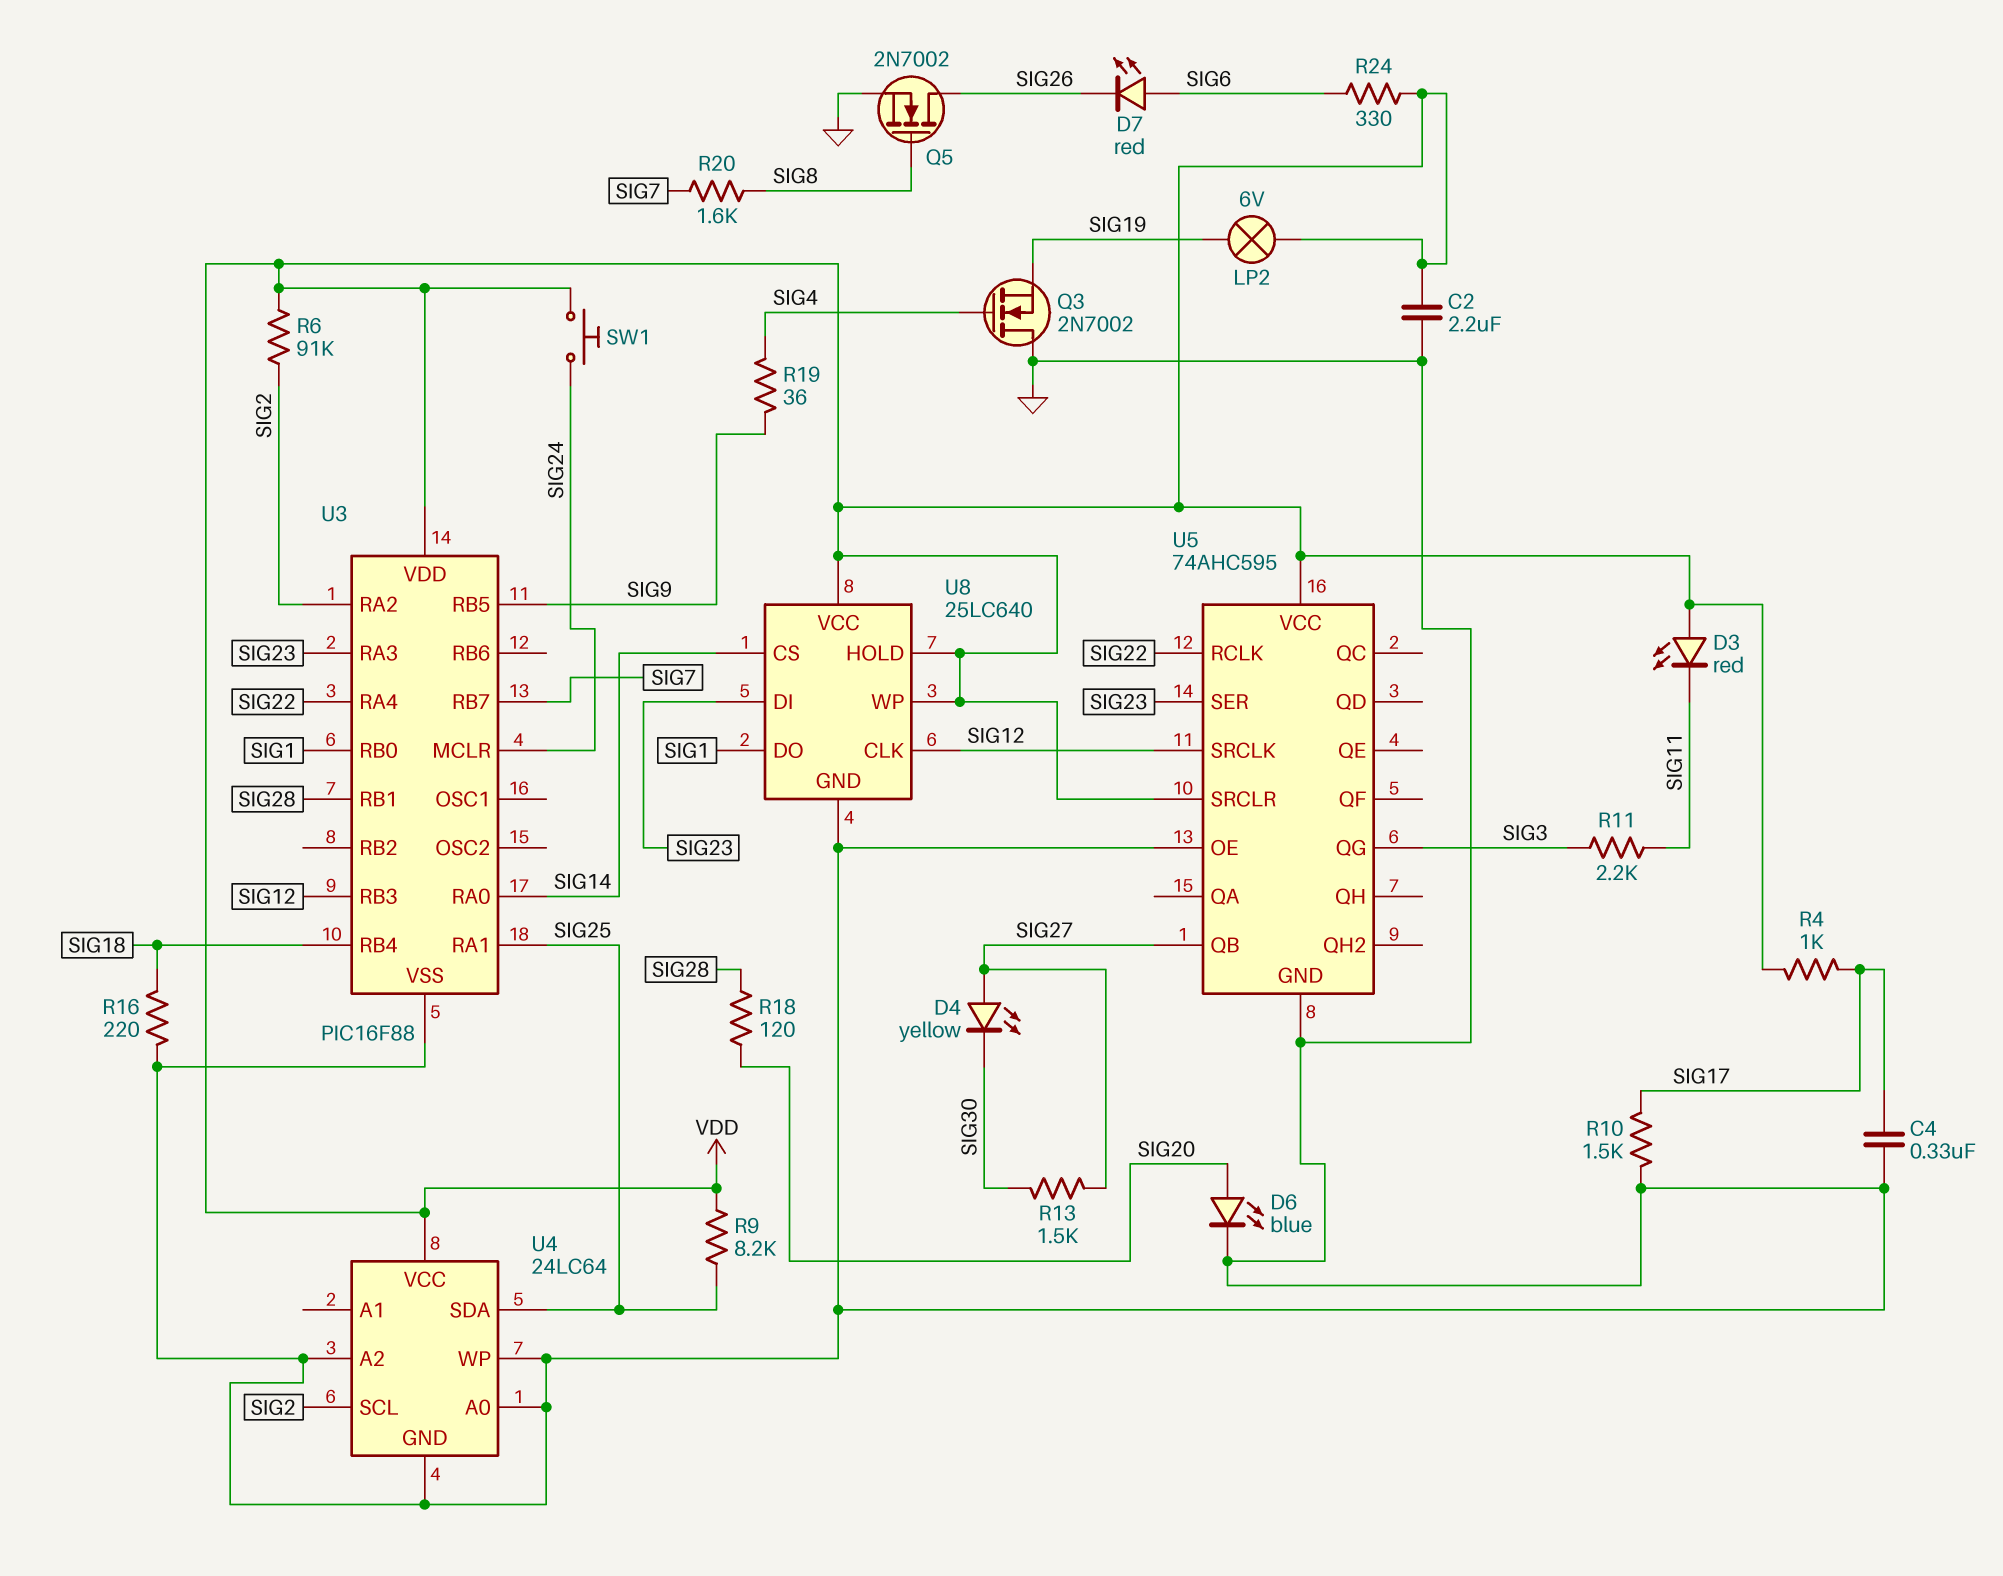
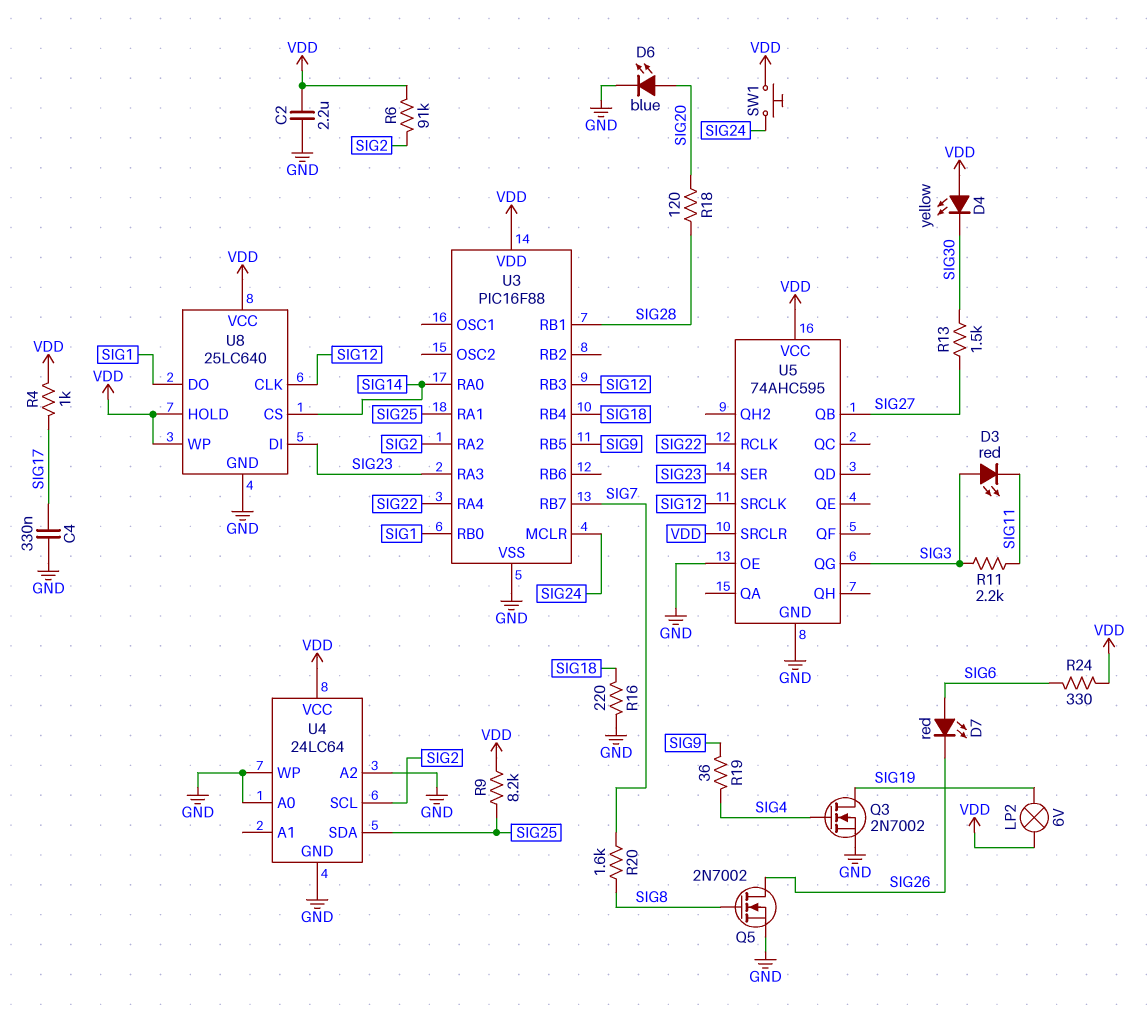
D3: LED red (A VDD, K SIG11) -> LED red (A SIG3, K SIG11)
D4: LED yellow (A SIG27, K SIG30) -> LED yellow (A VDD, K SIG30)
Q3: NMOS 2N7002 (G SIG4, D GND, S SIG19) -> NMOS 2N7002 (G SIG4, D SIG19, S GND)
R10: 1.5k (GND, SIG17) -> none

